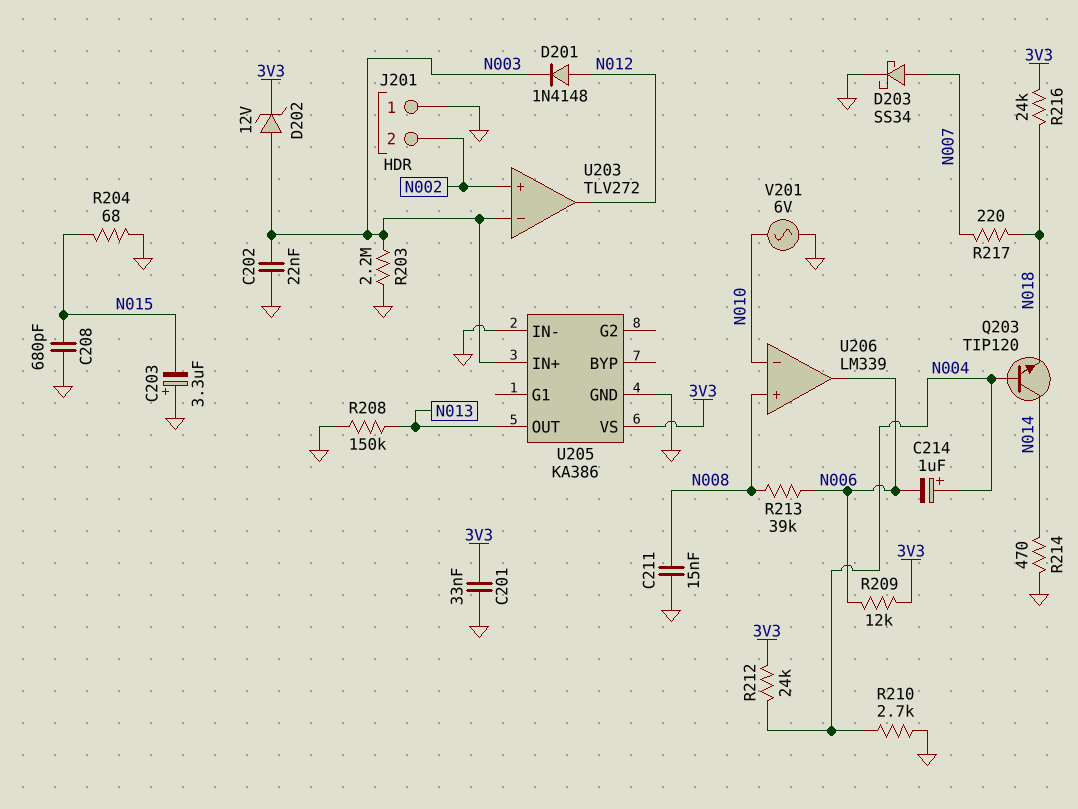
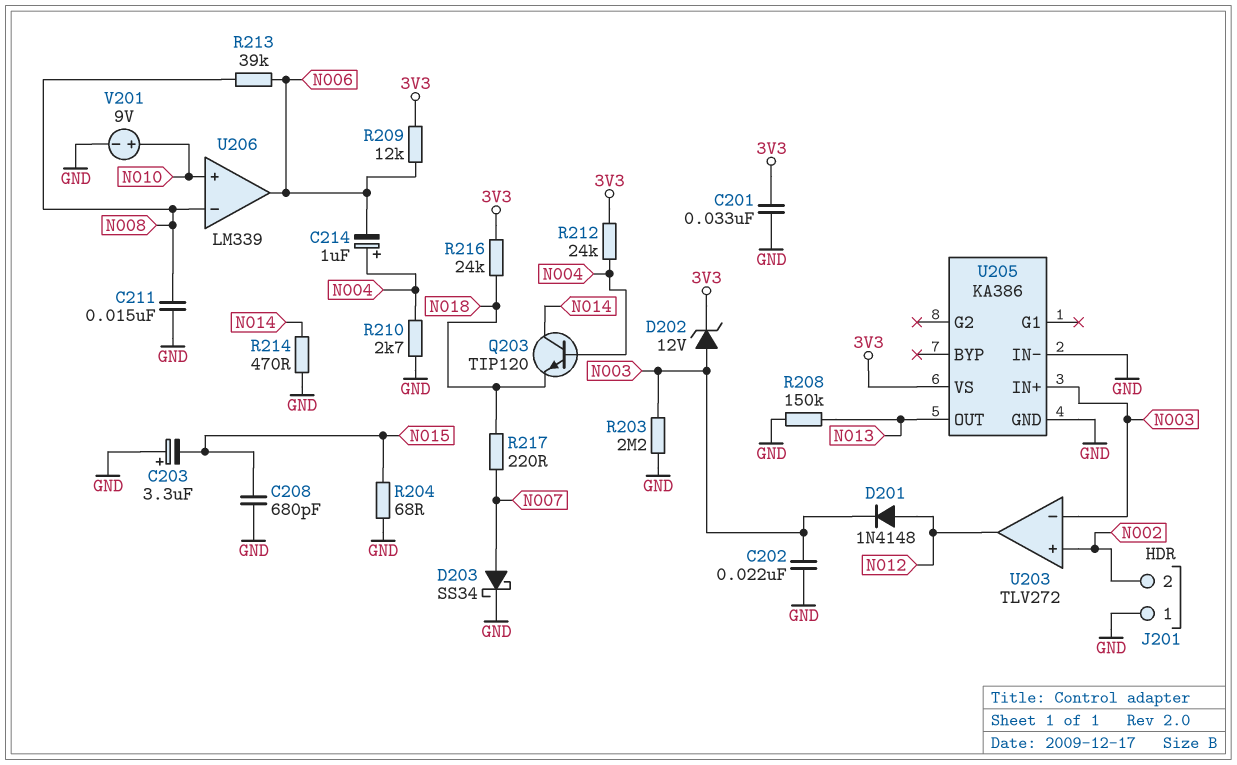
U206 pin in+: N008 -> N010
U206 pin in-: N010 -> N008
V201: AC 6V (GND, N010) -> 9V (plus N010, minus GND)

